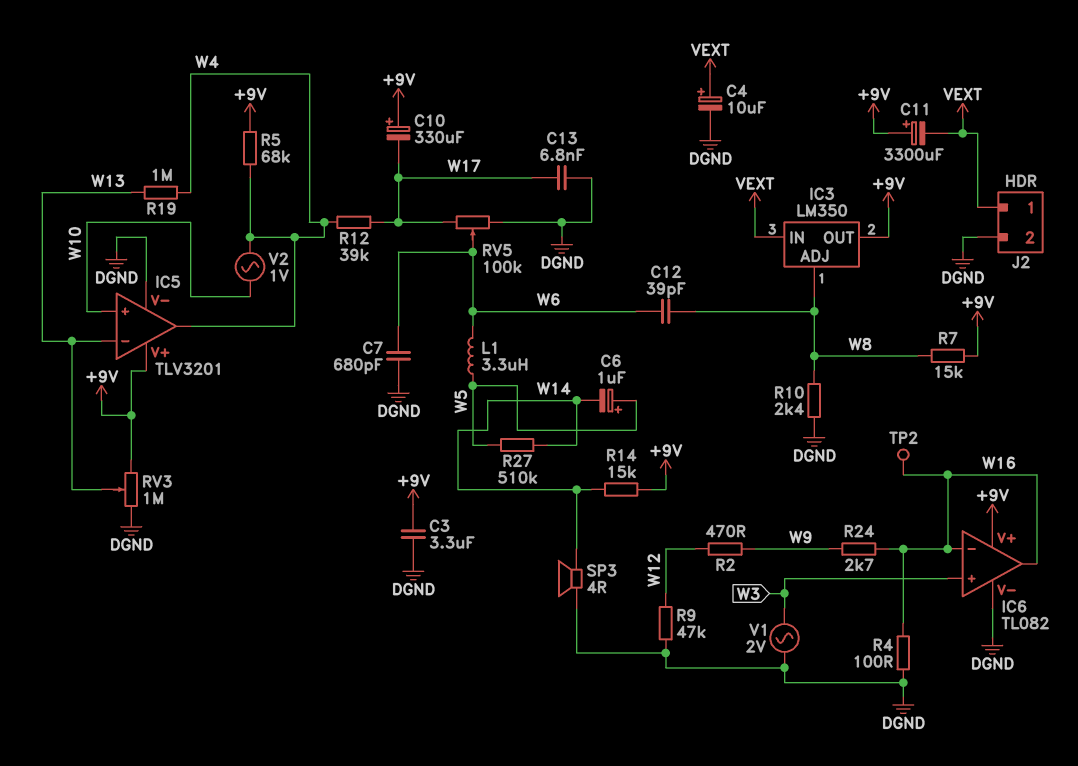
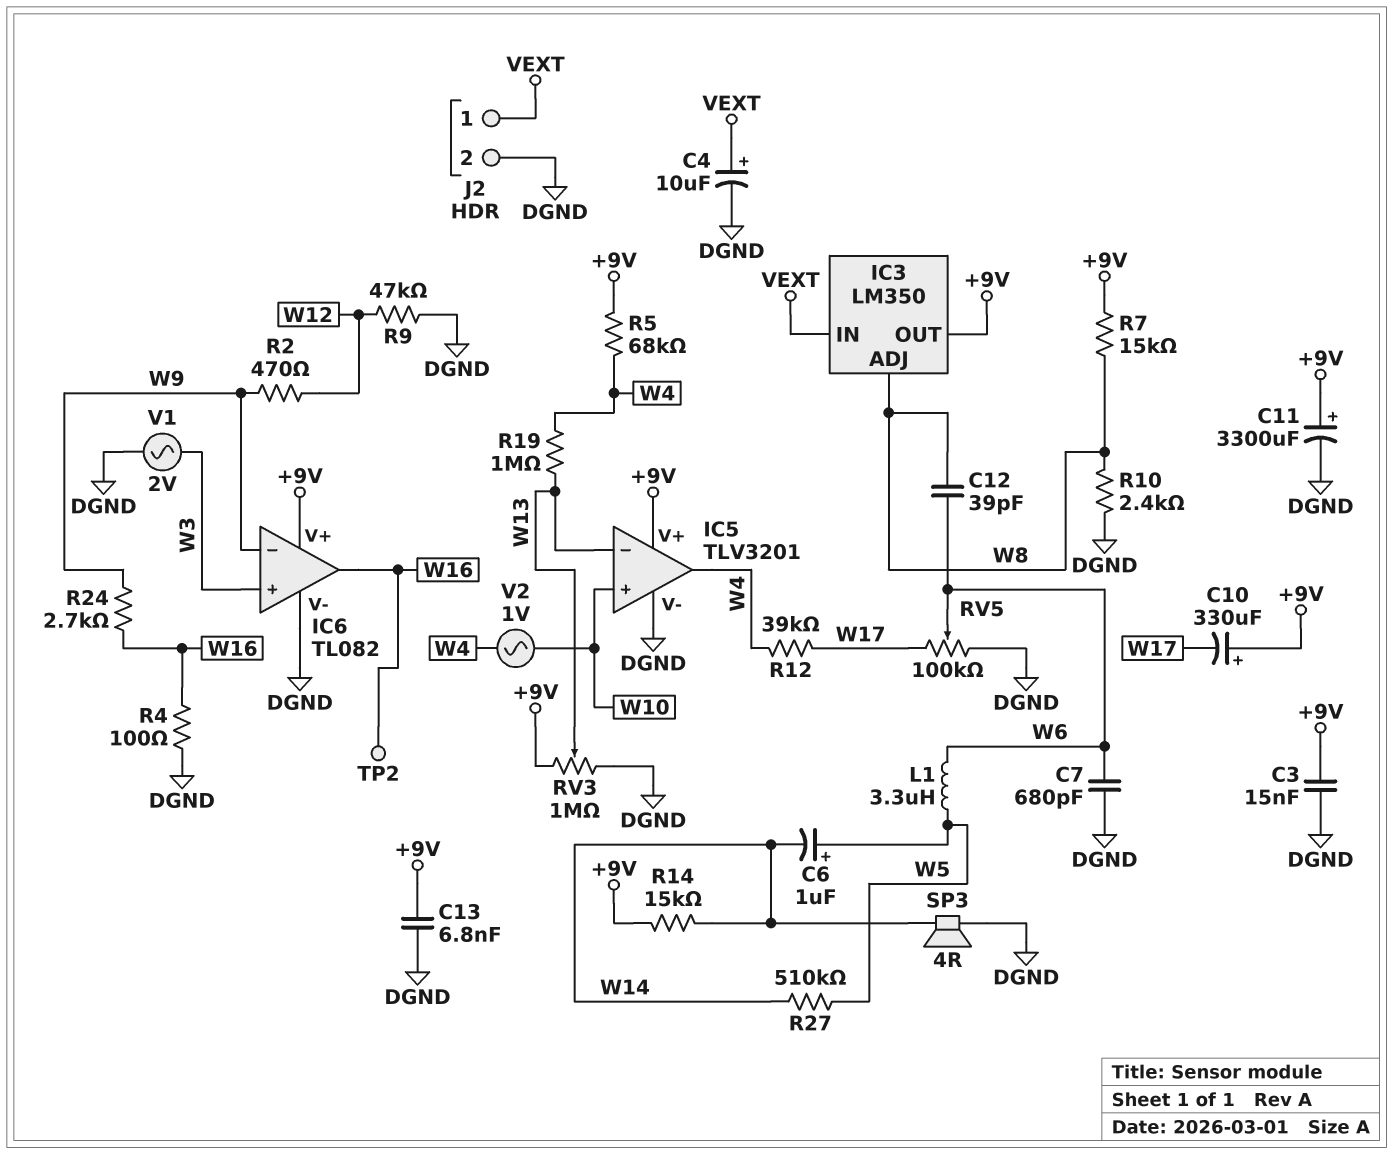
C3: 3.3uF (+9V, DGND) -> 15nF (+9V, DGND)
C11: 3300uF (plus +9V, minus VEXT) -> 3300uF (plus +9V, minus DGND)
C13: 6.8nF (DGND, W17) -> 6.8nF (+9V, DGND)
IC6 pin in-: W16 -> W9

